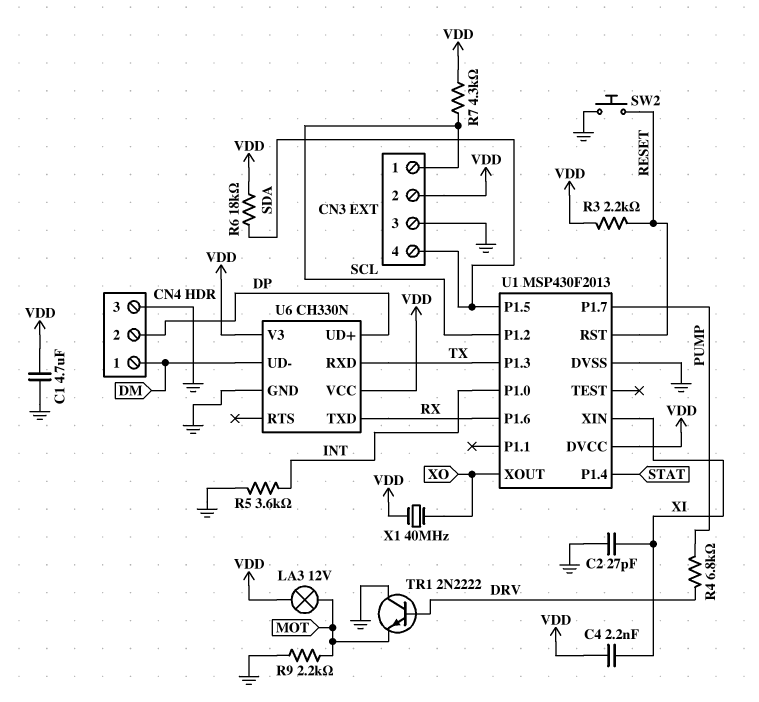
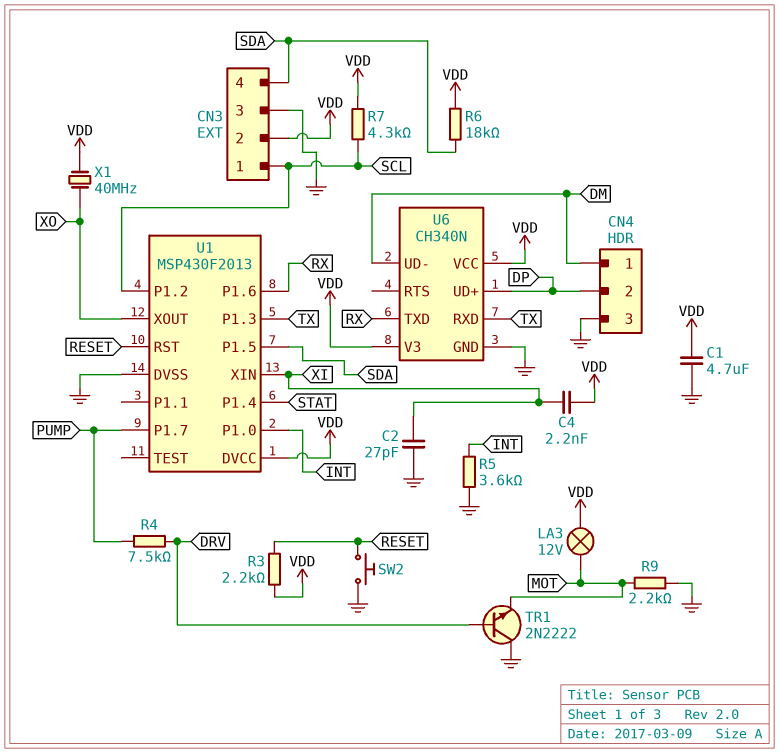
R4: 6.8k (DRV, PUMP) -> 7.5k (DRV, PUMP)
U6: CH330N -> CH340N

